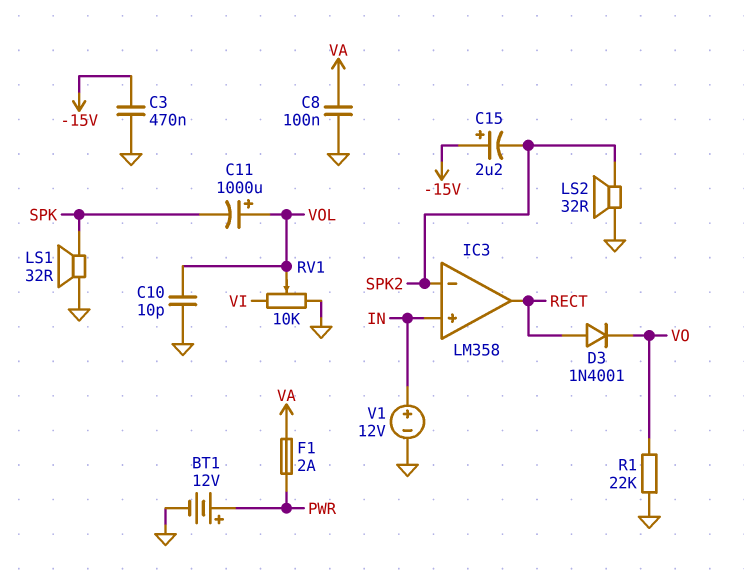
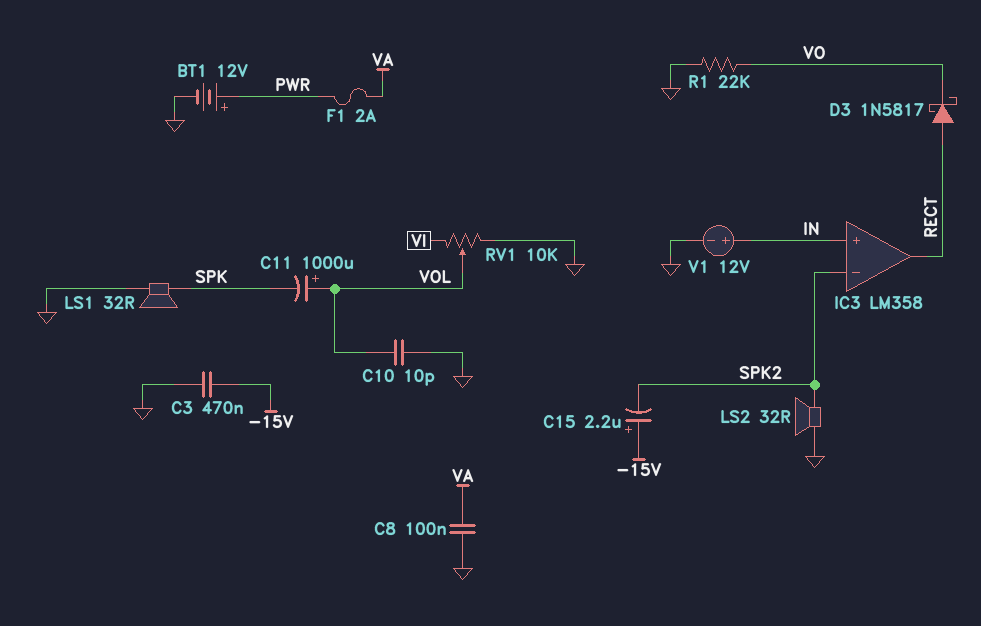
D3: diode 1N4001 (A RECT, K VO) -> schottky 1N5817 (A RECT, K VO)

